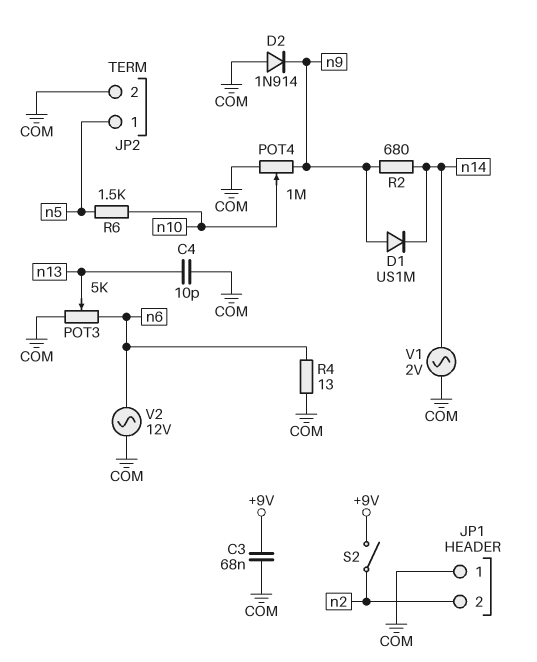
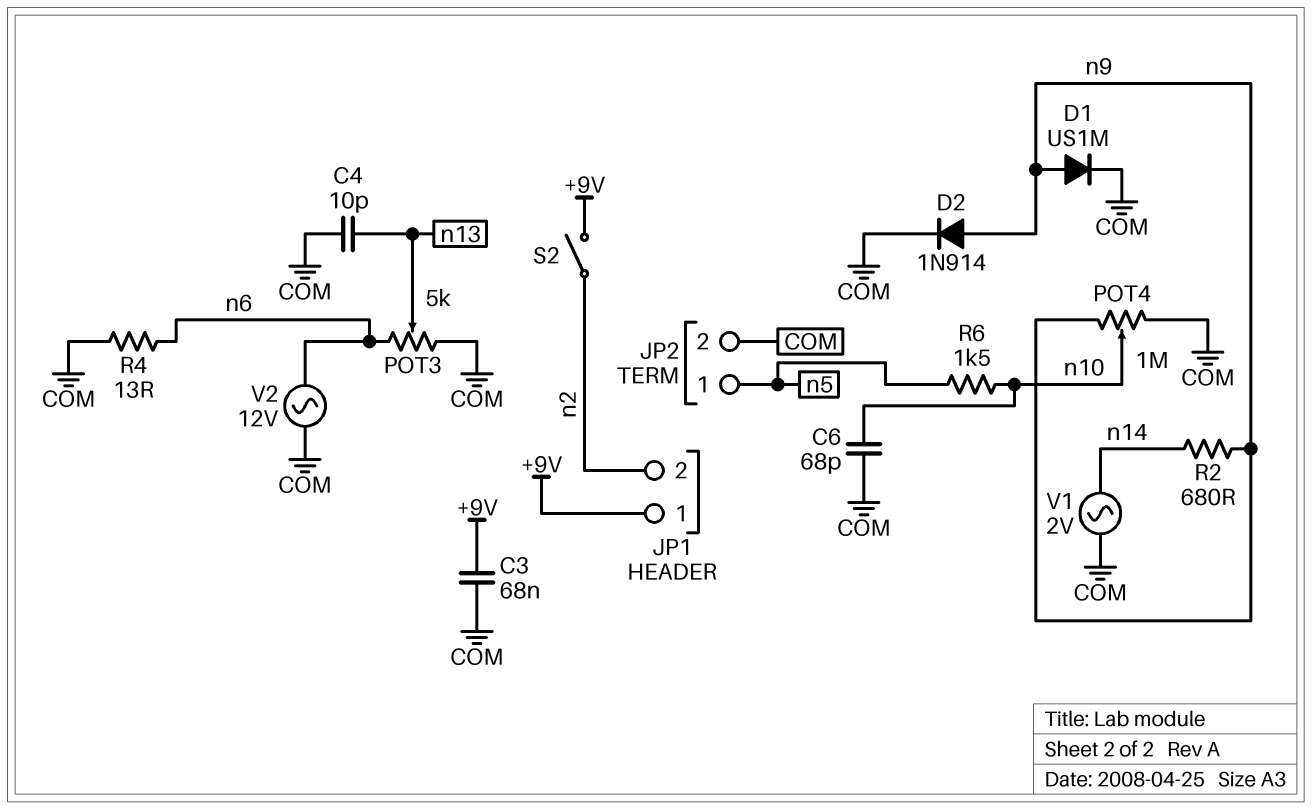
C6: none -> 68pF (COM, n10)
D1: diode US1M (A n9, K n14) -> diode US1M (A n9, K COM)
D2: diode 1N914 (A COM, K n9) -> diode 1N914 (A n9, K COM)
JP1 pin 1: COM -> +9V

